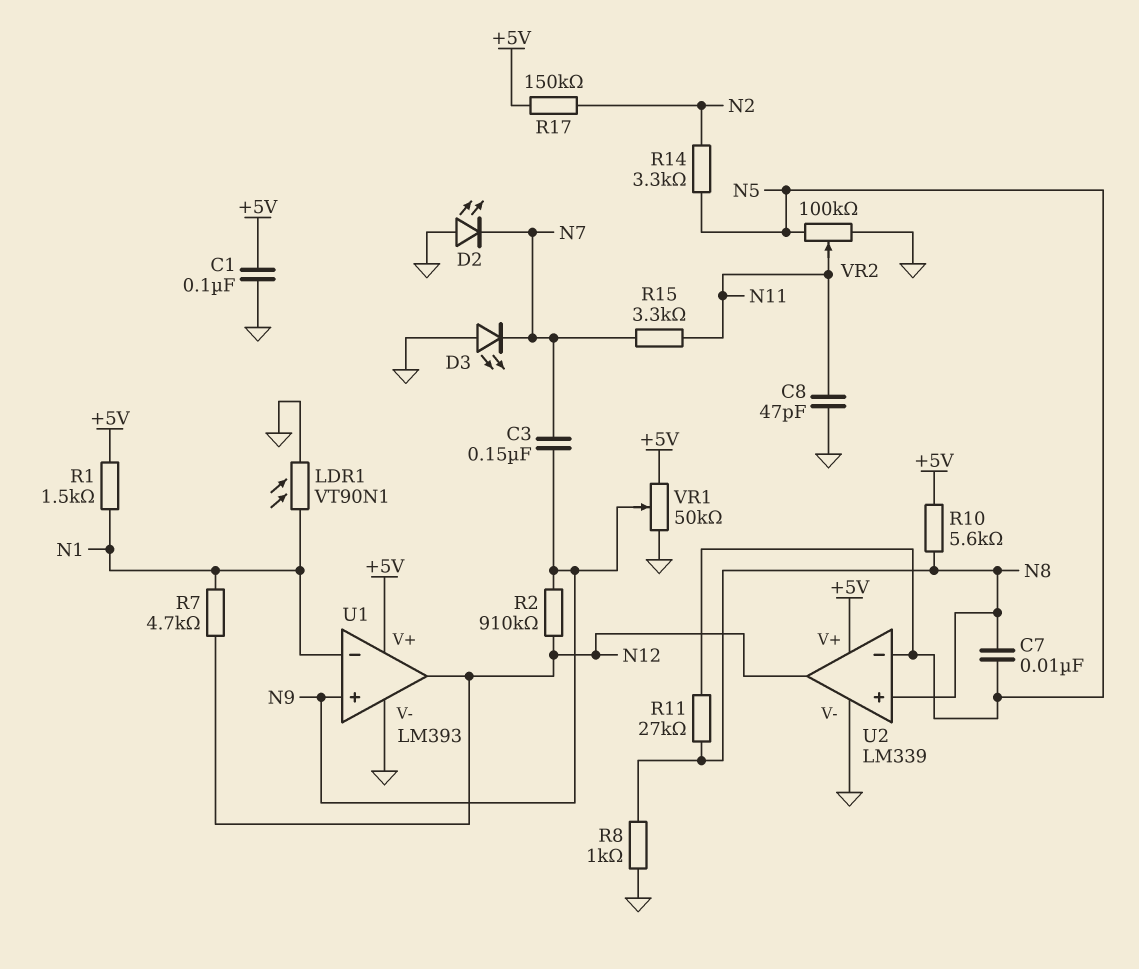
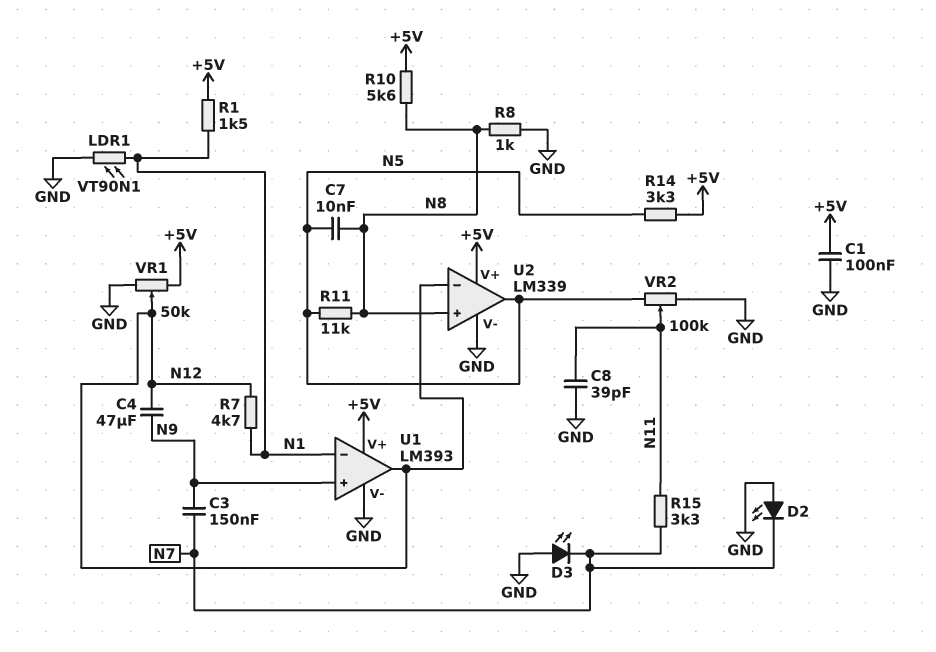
C4: none -> 47uF (N9, N12)
C8: 47pF (GND, N11) -> 39pF (GND, N11)
R2: 910k (N9, N12) -> none
R11: 27k (N5, N8) -> 11k (N5, N8)
R14: 3.3k (N2, N5) -> 3.3k (+5V, N5)
R17: 150k (+5V, N2) -> none
U2 pin in-: N5 -> N12
U2 pin out: N12 -> N5
VR1: 50k (+5V, GND, wiper N9) -> 50k (+5V, GND, wiper N12)

